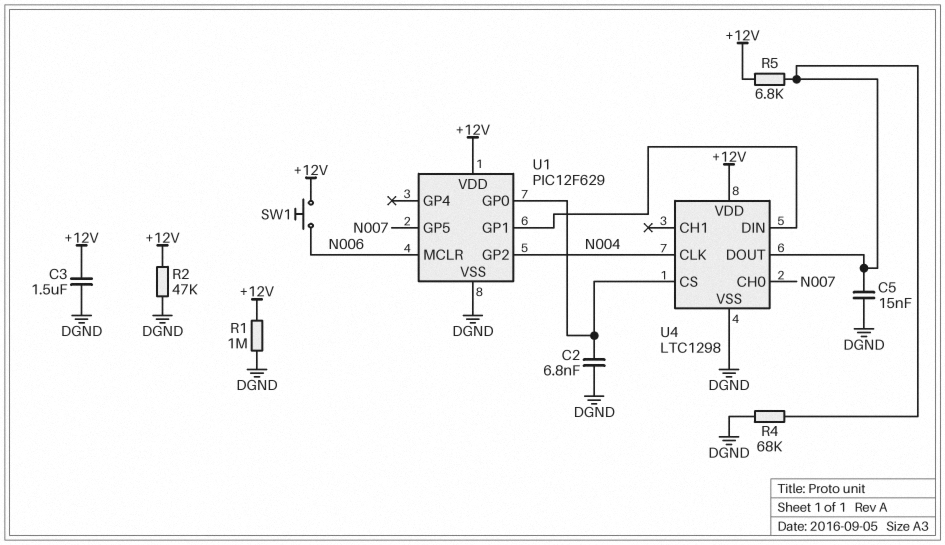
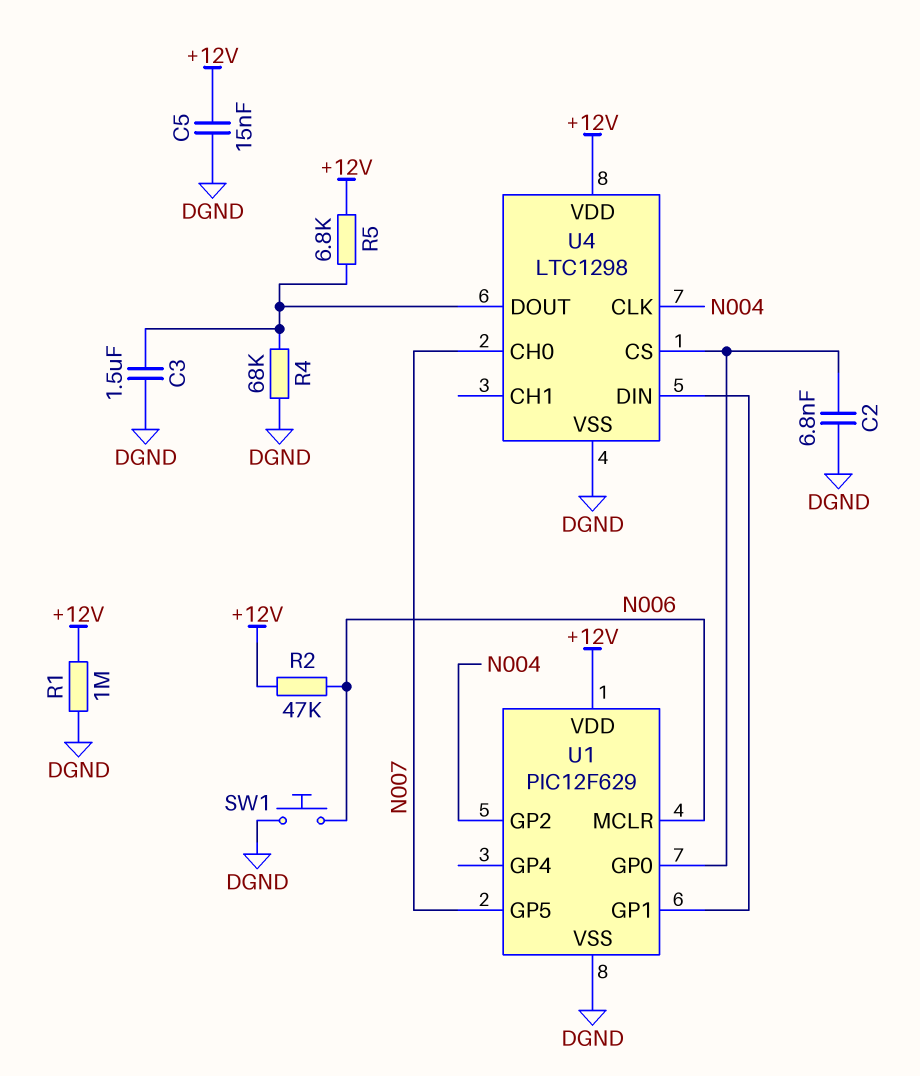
C3: 1.5uF (+12V, DGND) -> 1.5uF (DGND, U4/DOUT)
C5: 15nF (DGND, U4/DOUT) -> 15nF (+12V, DGND)
R2: 47k (+12V, DGND) -> 47k (+12V, N006)
SW1: button (+12V, N006) -> button (DGND, N006)

